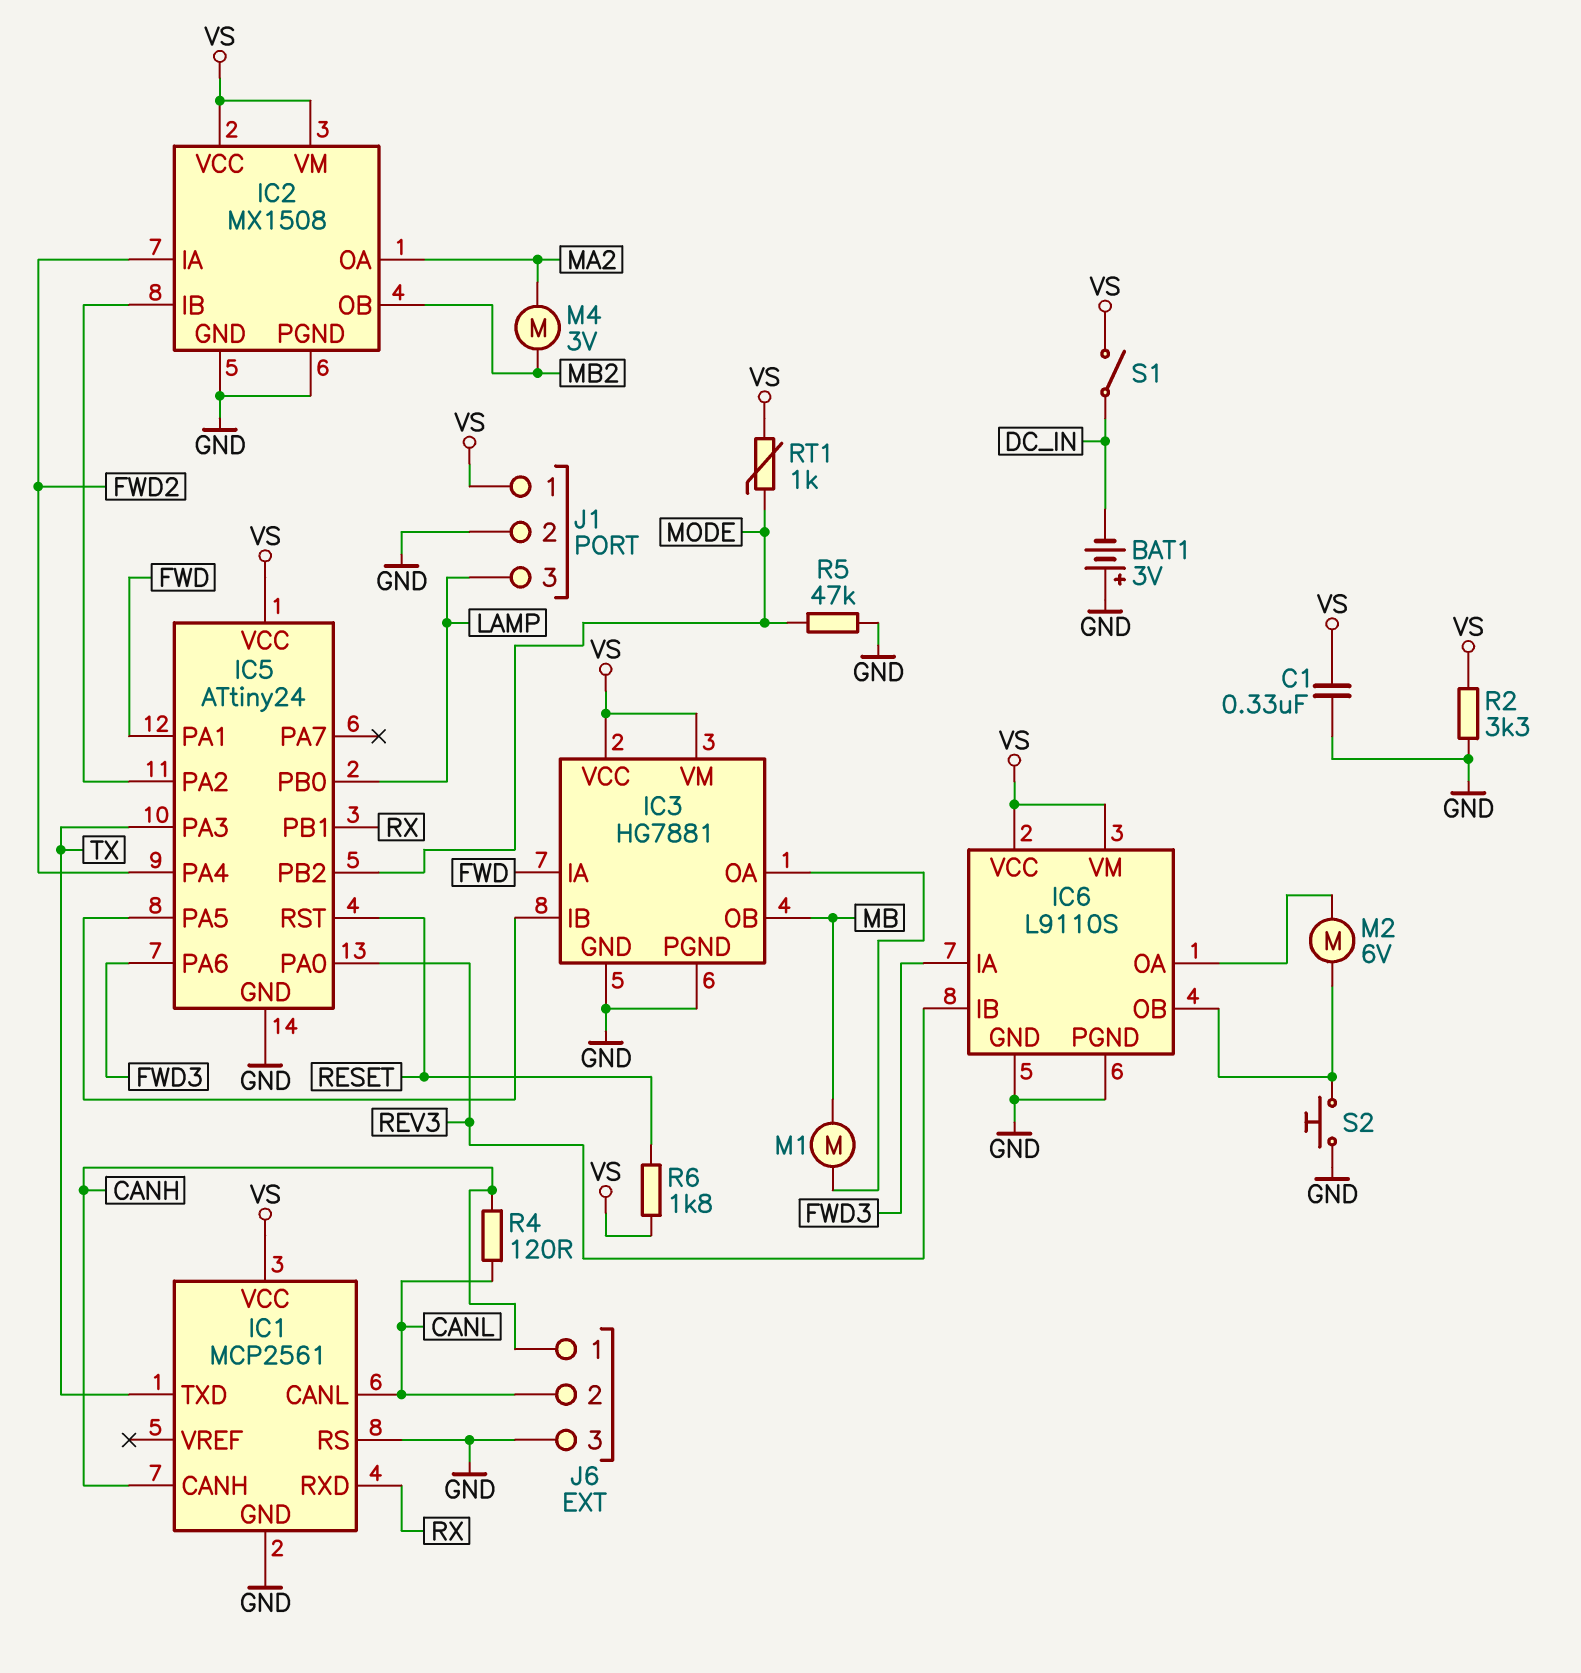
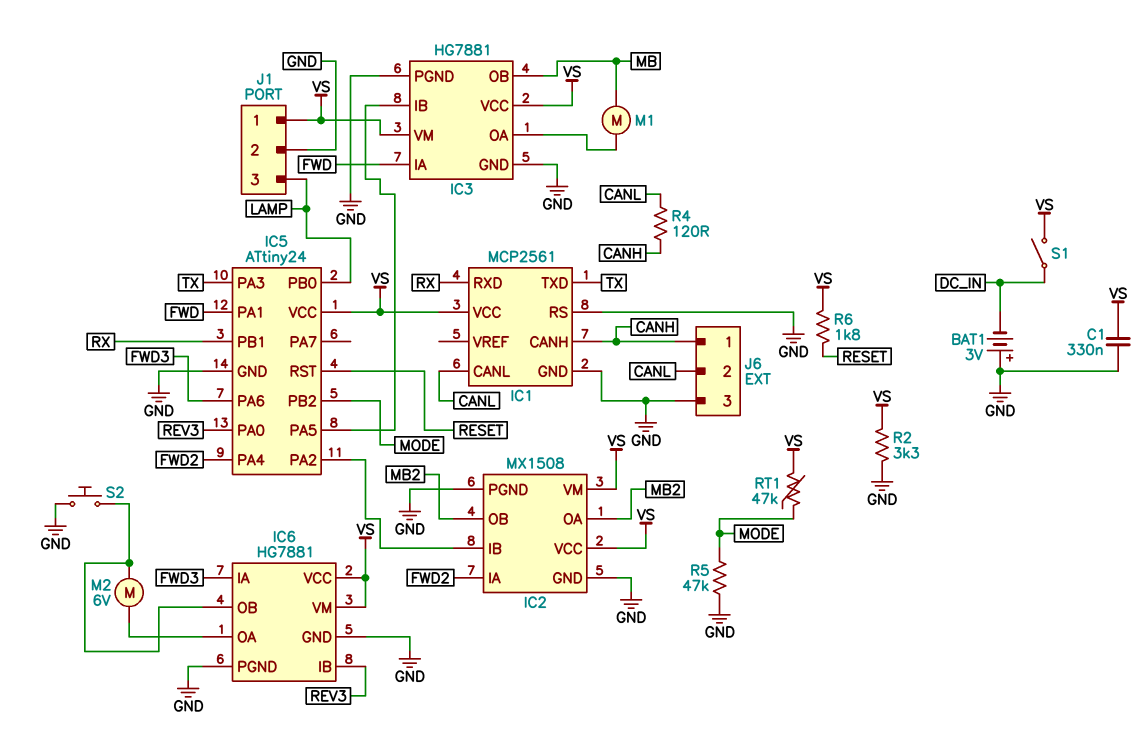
IC2 pin OA: MA2 -> MB2
IC6: L9110S -> HG7881
M4: motor 3V (MA2, MB2) -> none
RT1: 1k (MODE, VS) -> 47k (MODE, VS)

